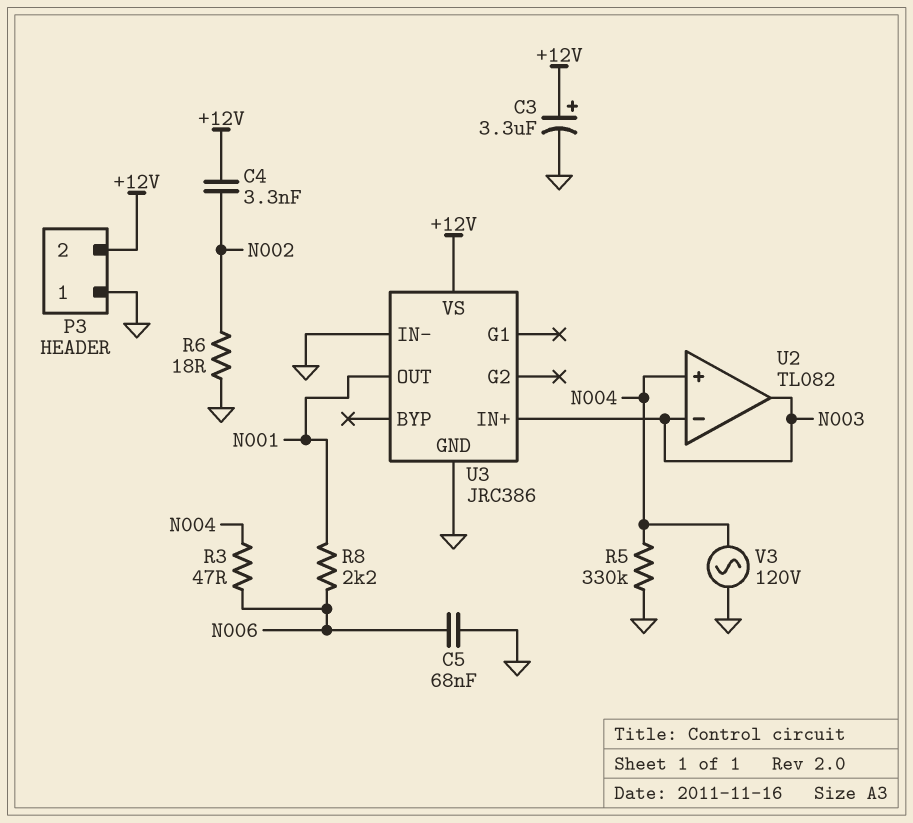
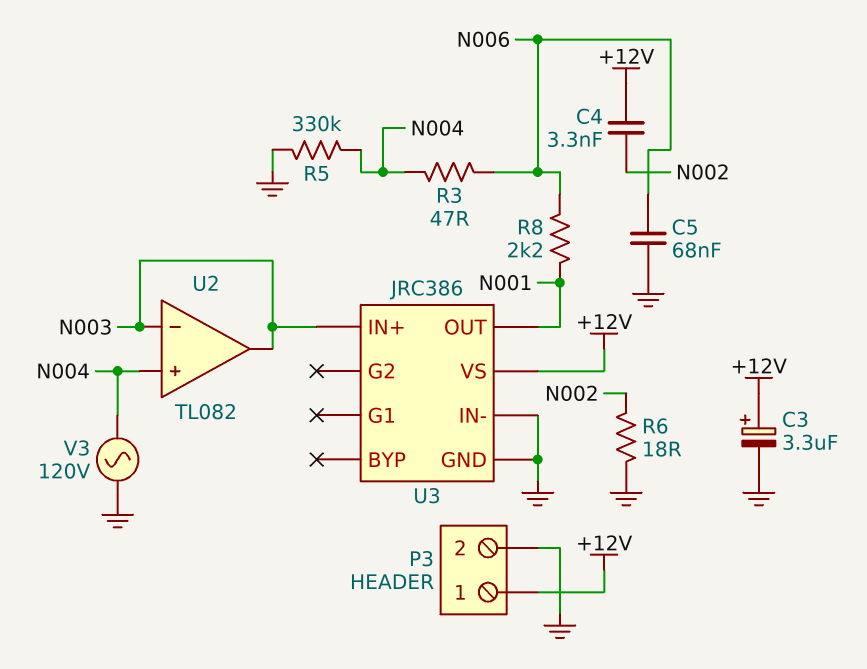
P3 pin 1: GND -> +12V
P3 pin 2: +12V -> GND

